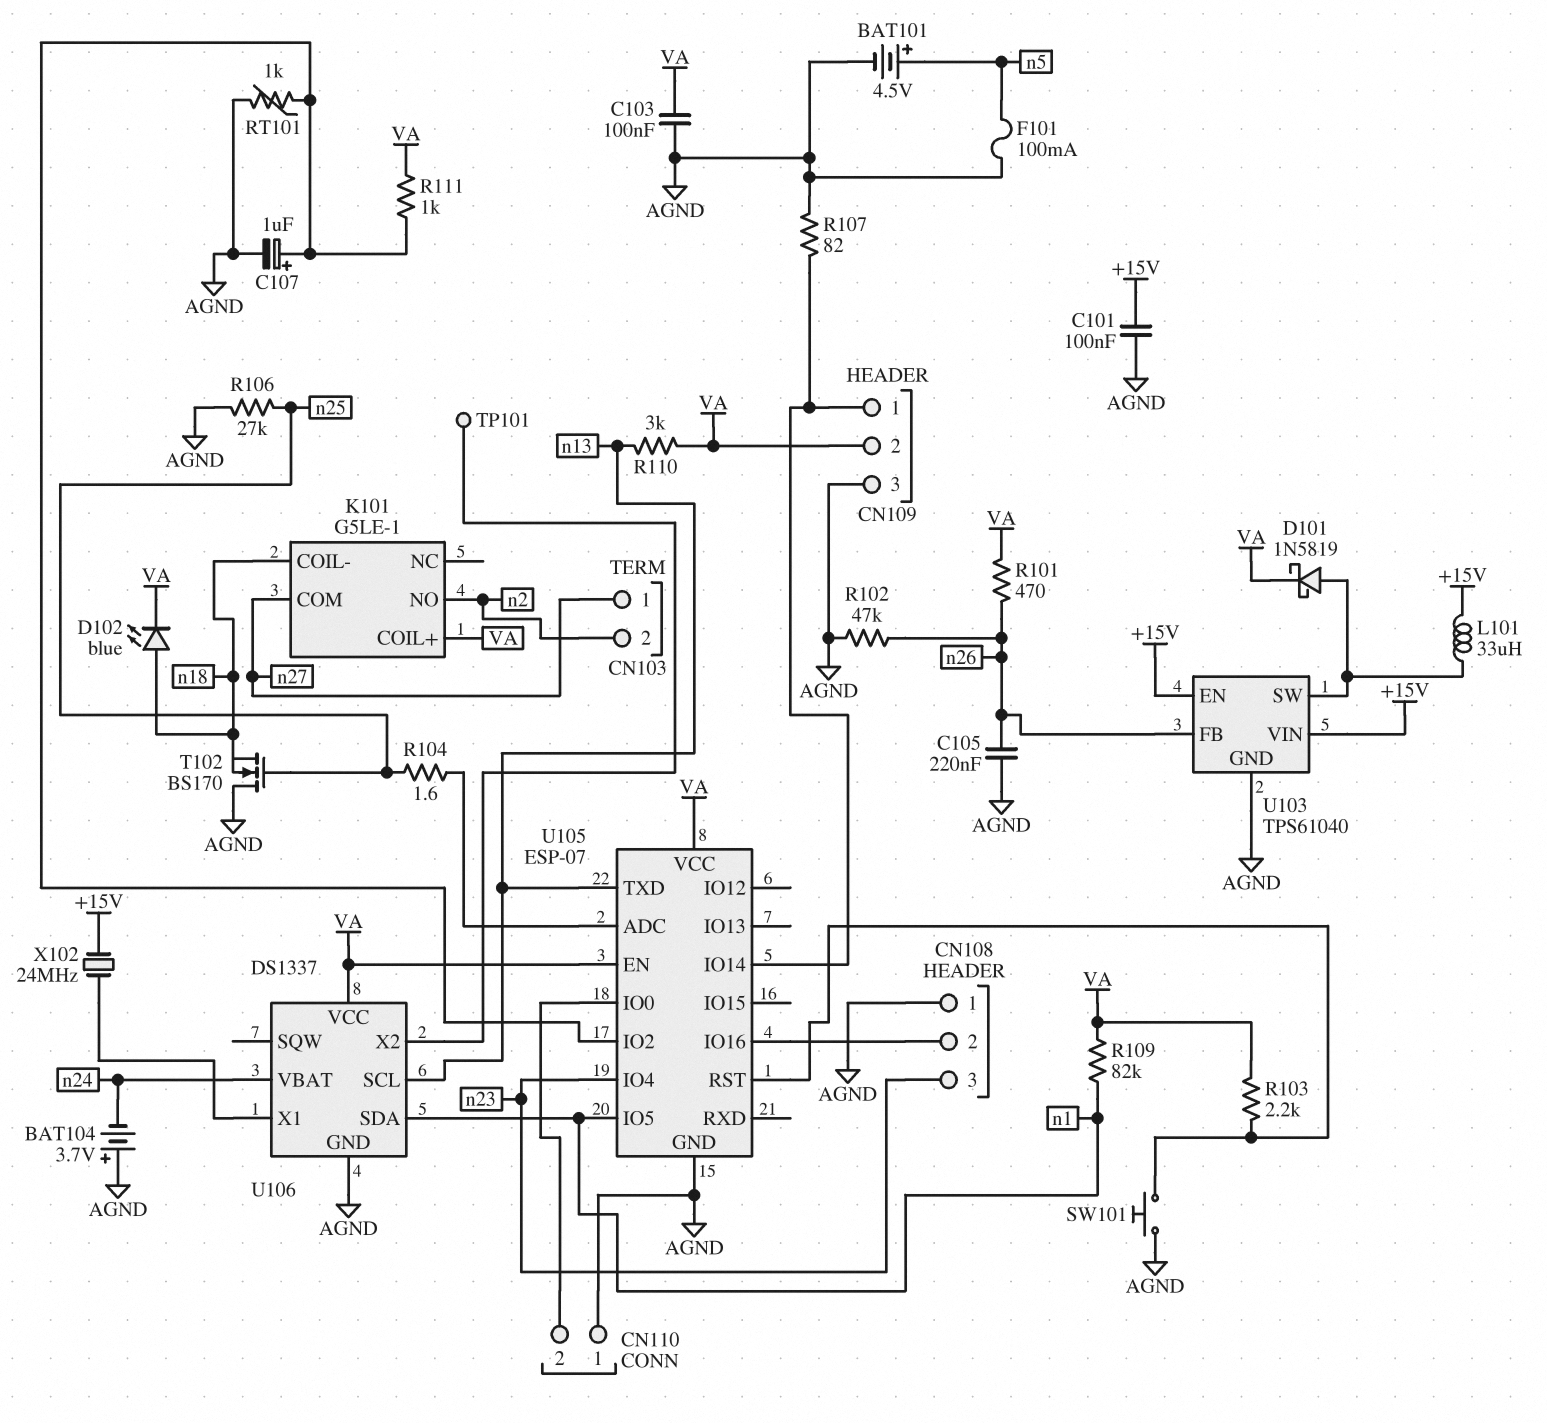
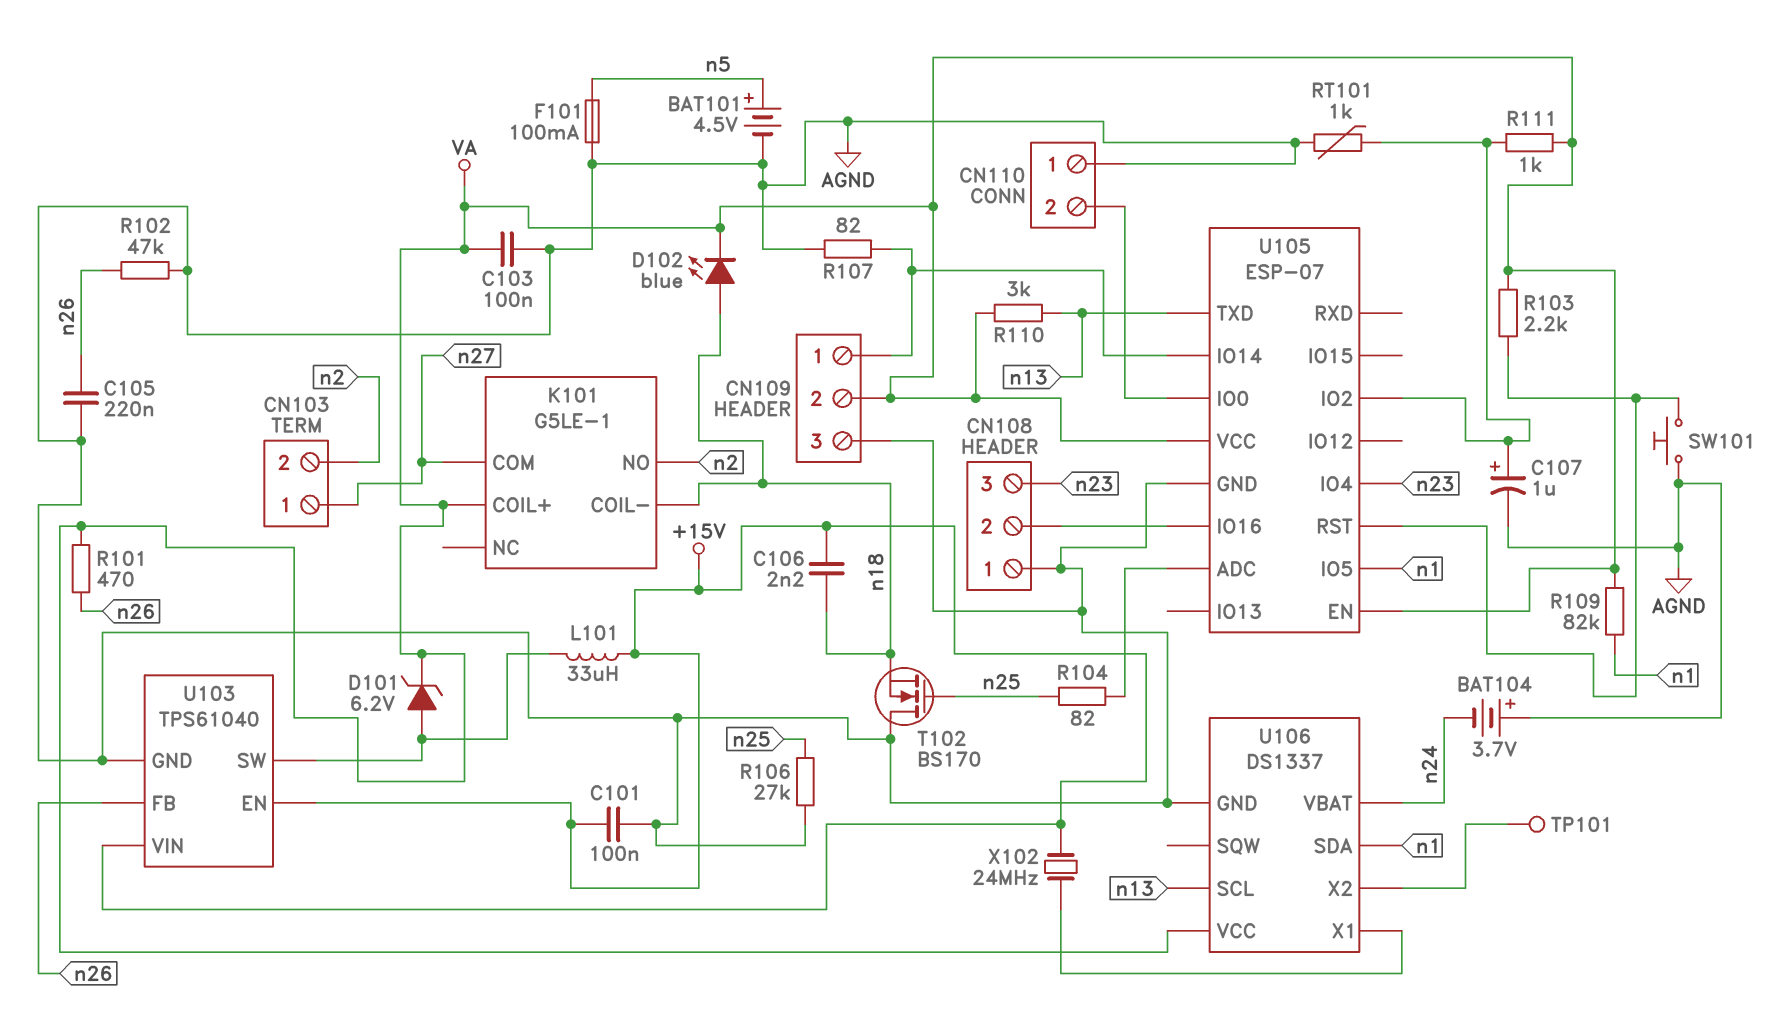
C106: none -> 2.2nF (+15V, n18)
D101: schottky 1N5819 (A U103/SW, K VA) -> zener 6.2V (A U103/SW, K VA)
R104: 1.6 (U105/ADC, n25) -> 82 (U105/ADC, n25)

